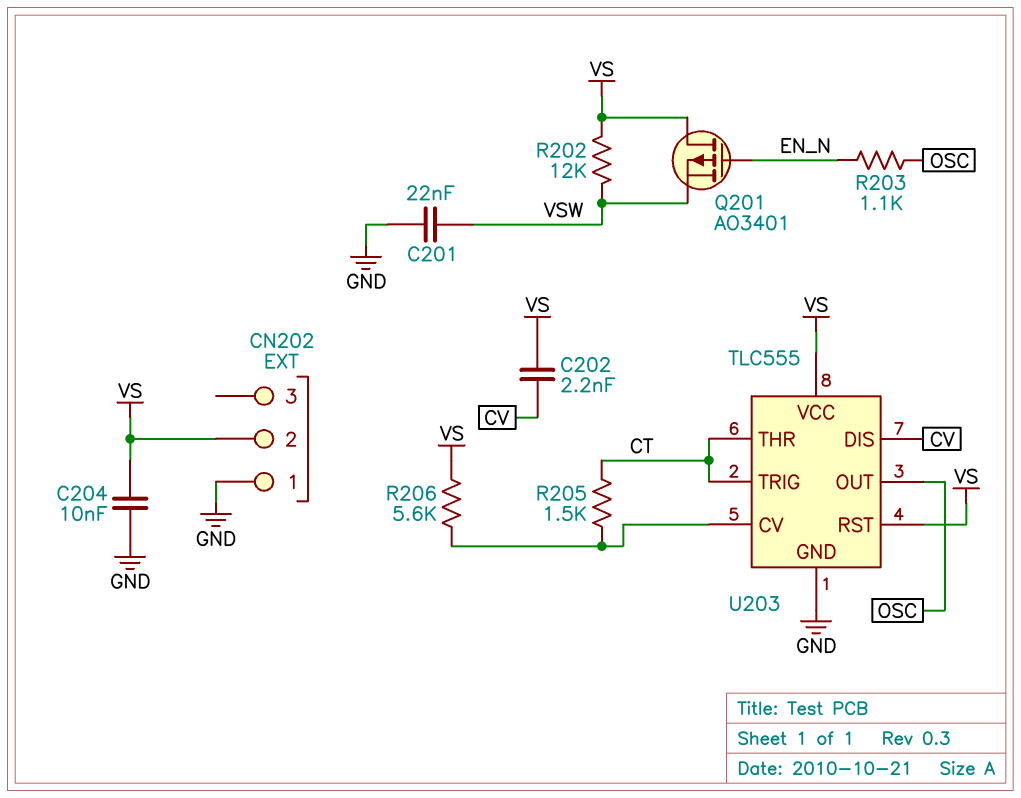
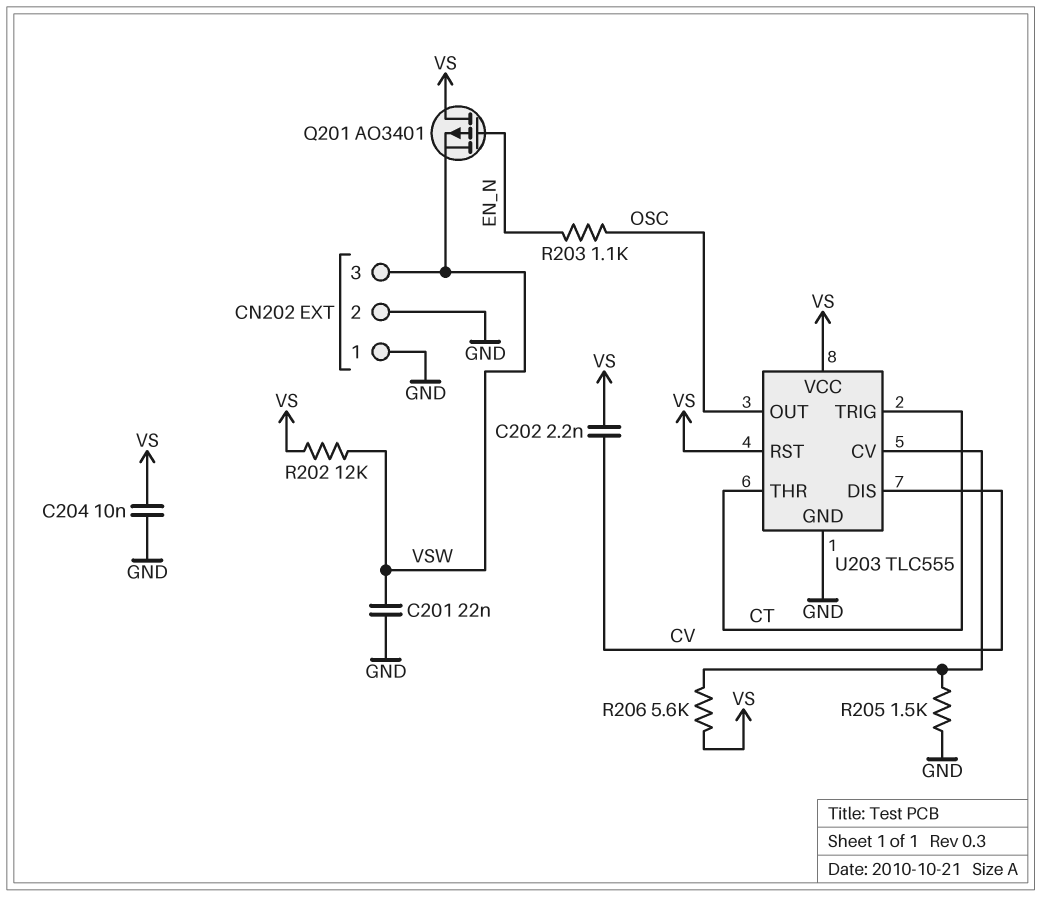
CN202 pin 2: VS -> GND
CN202 pin 3: none -> VSW
R205: 1.5k (CT, U203/CV) -> 1.5k (GND, U203/CV)

